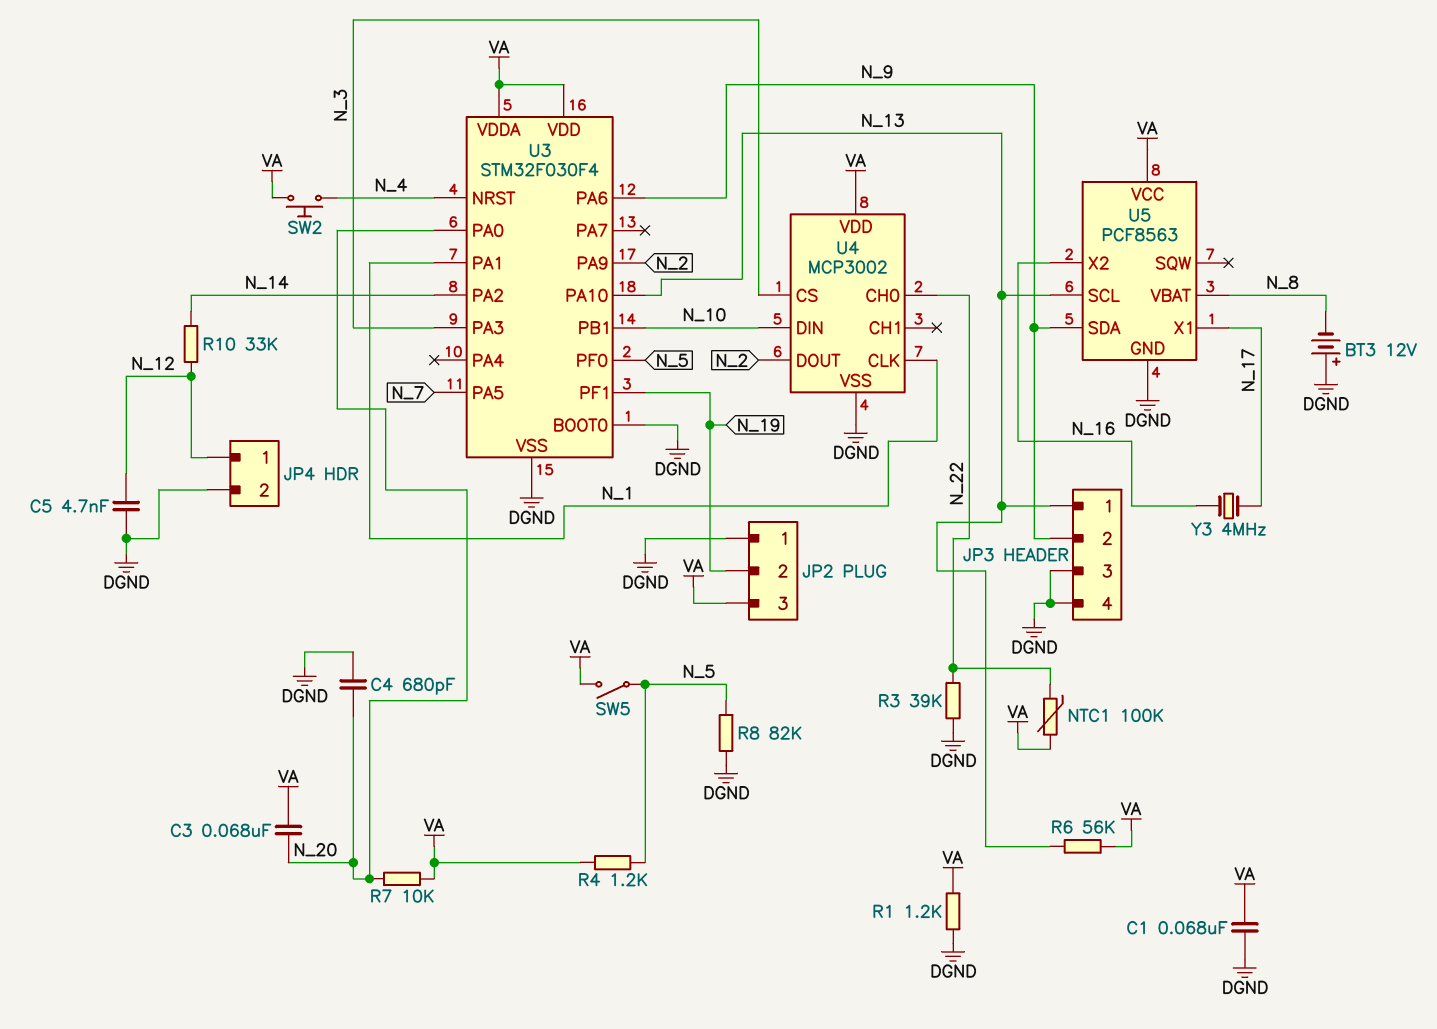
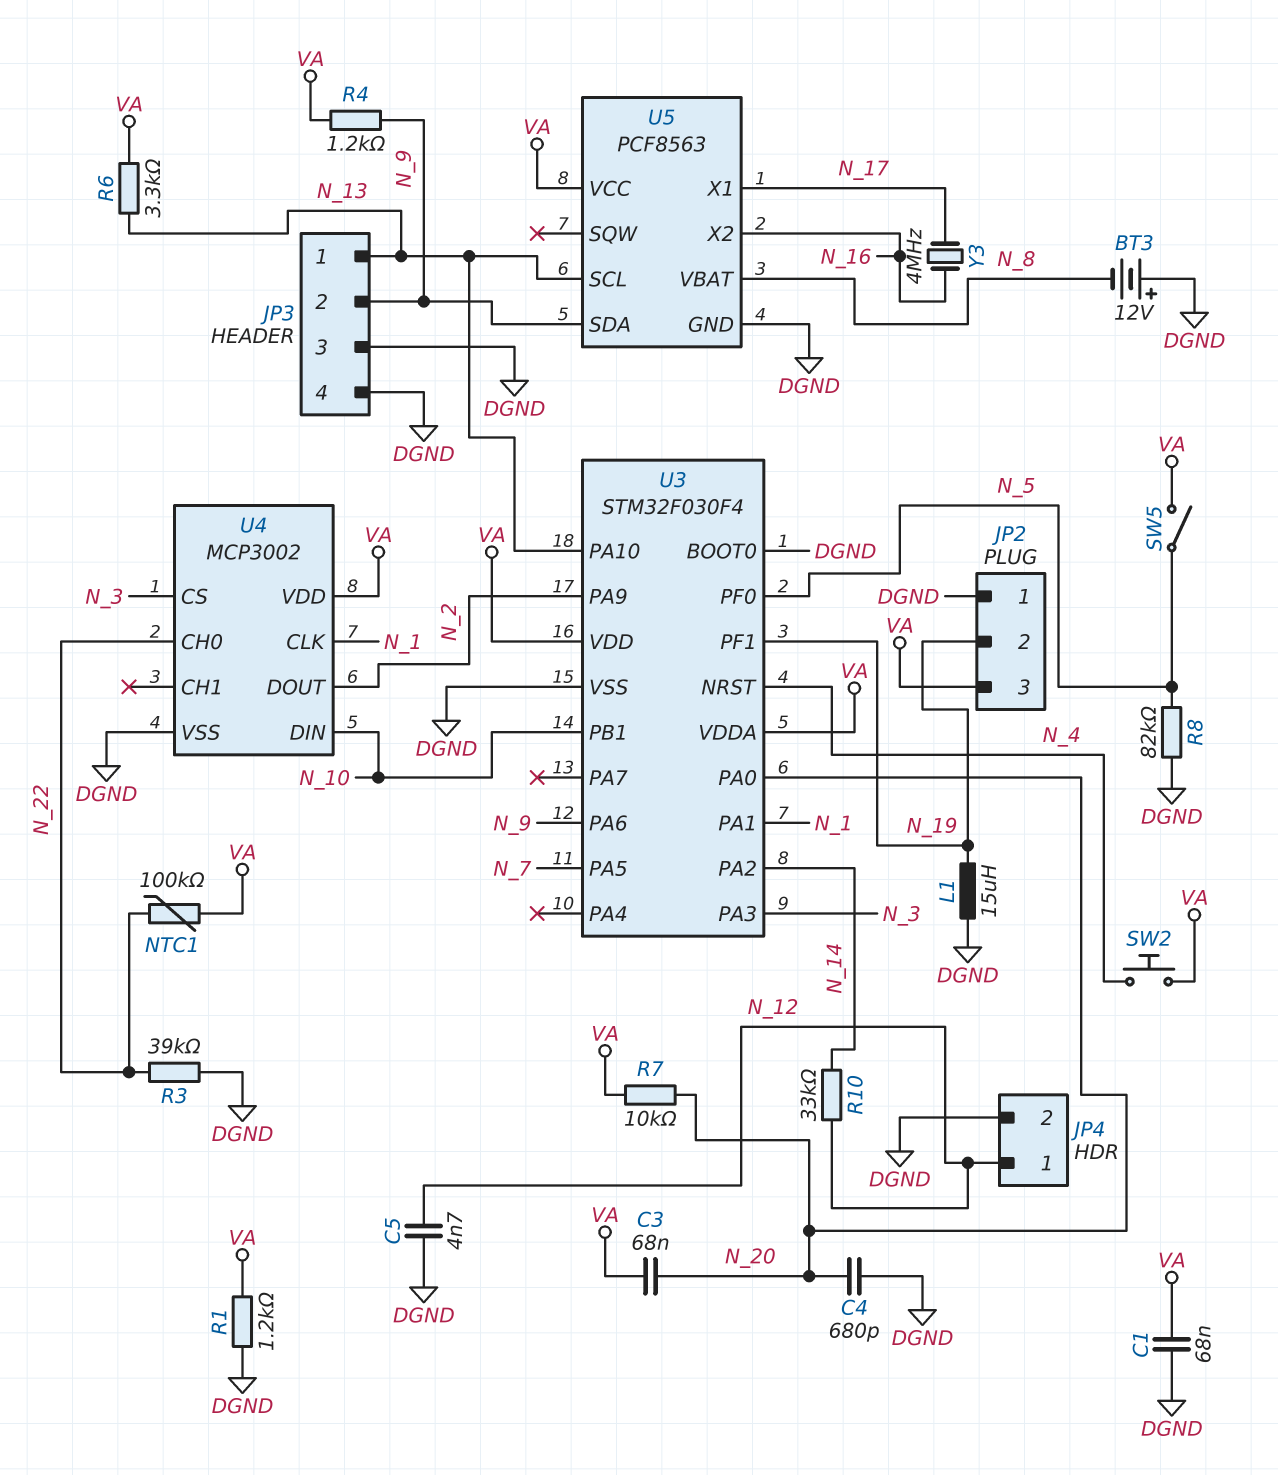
L1: none -> 15uH (DGND, N_19)
R4: 1.2k (N_5, VA) -> 1.2k (N_9, VA)
R6: 56k (N_13, VA) -> 3.3k (N_13, VA)

